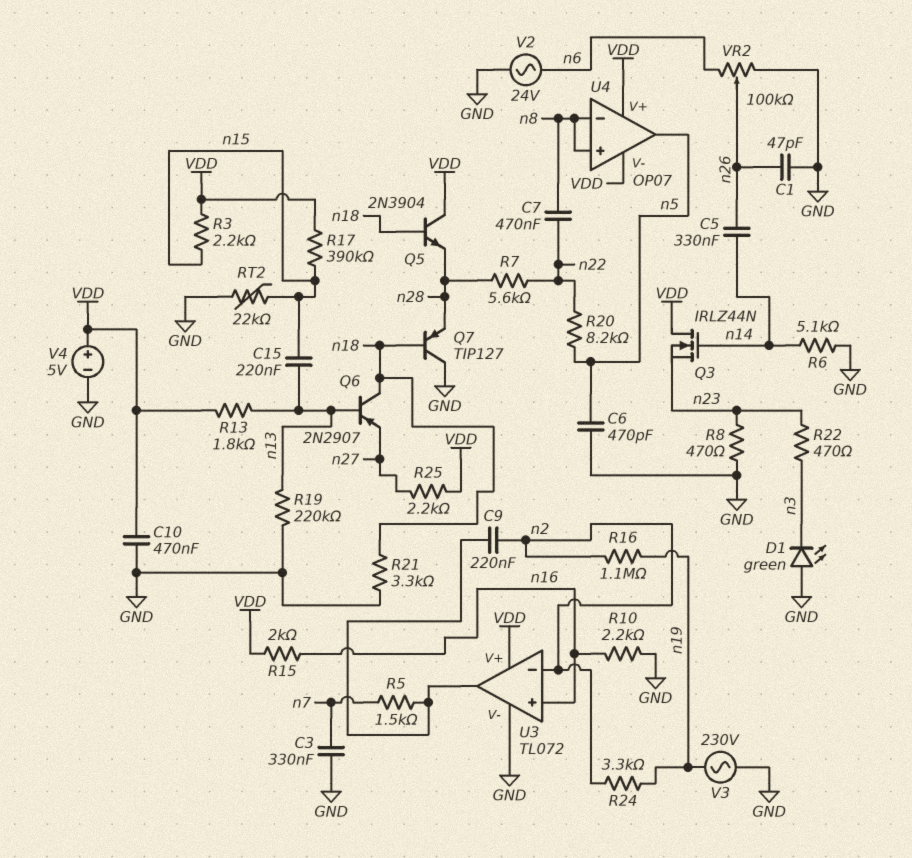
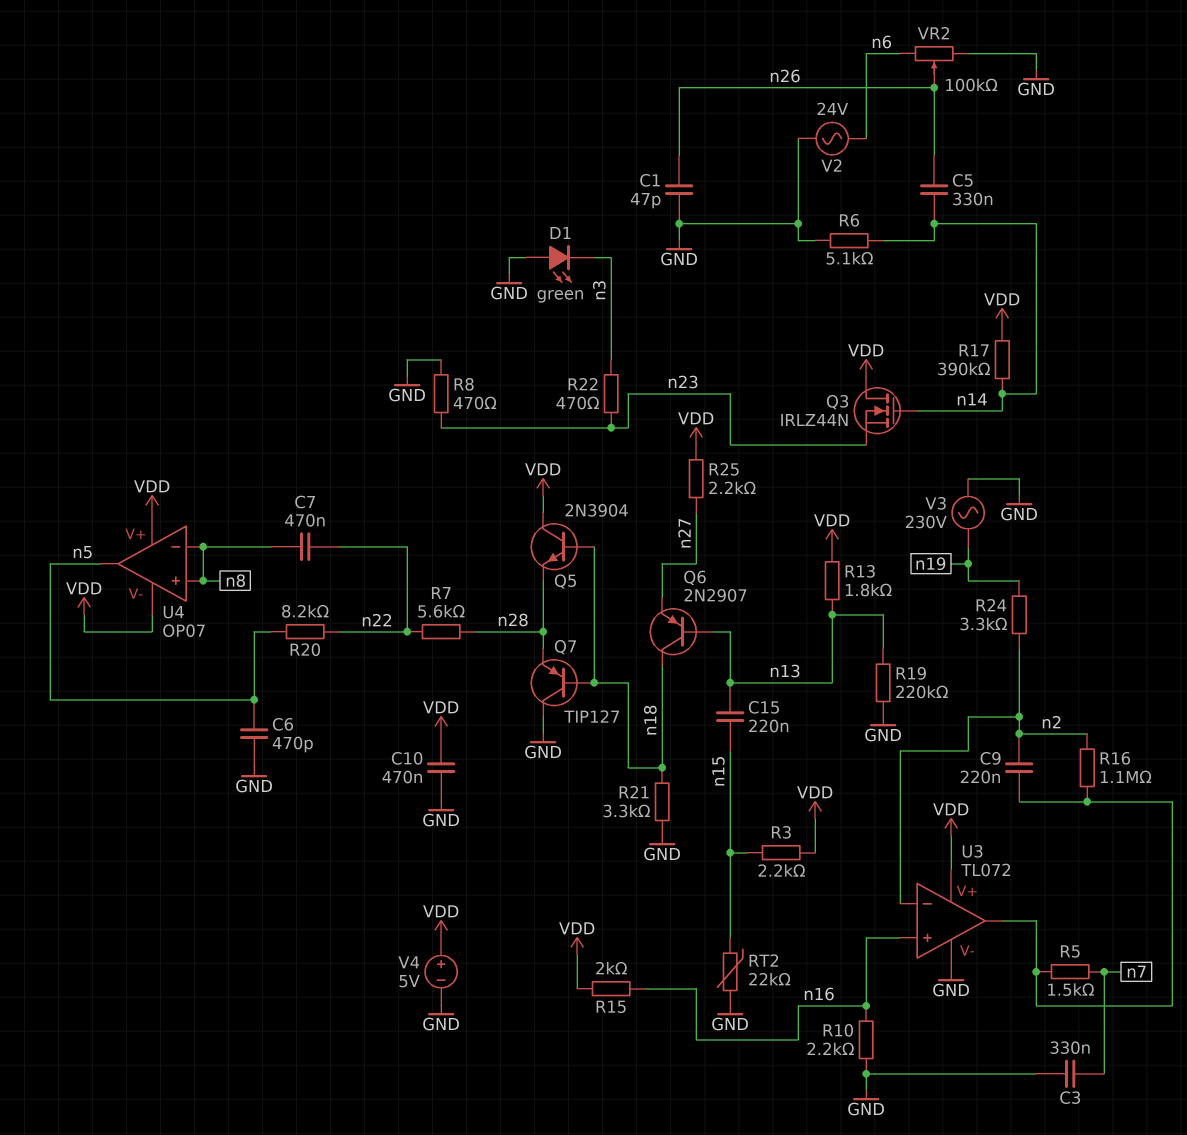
R16: 1.1M (n2, n19) -> 1.1M (U3/out, n2)
R17: 390k (VDD, n15) -> 390k (VDD, n14)

